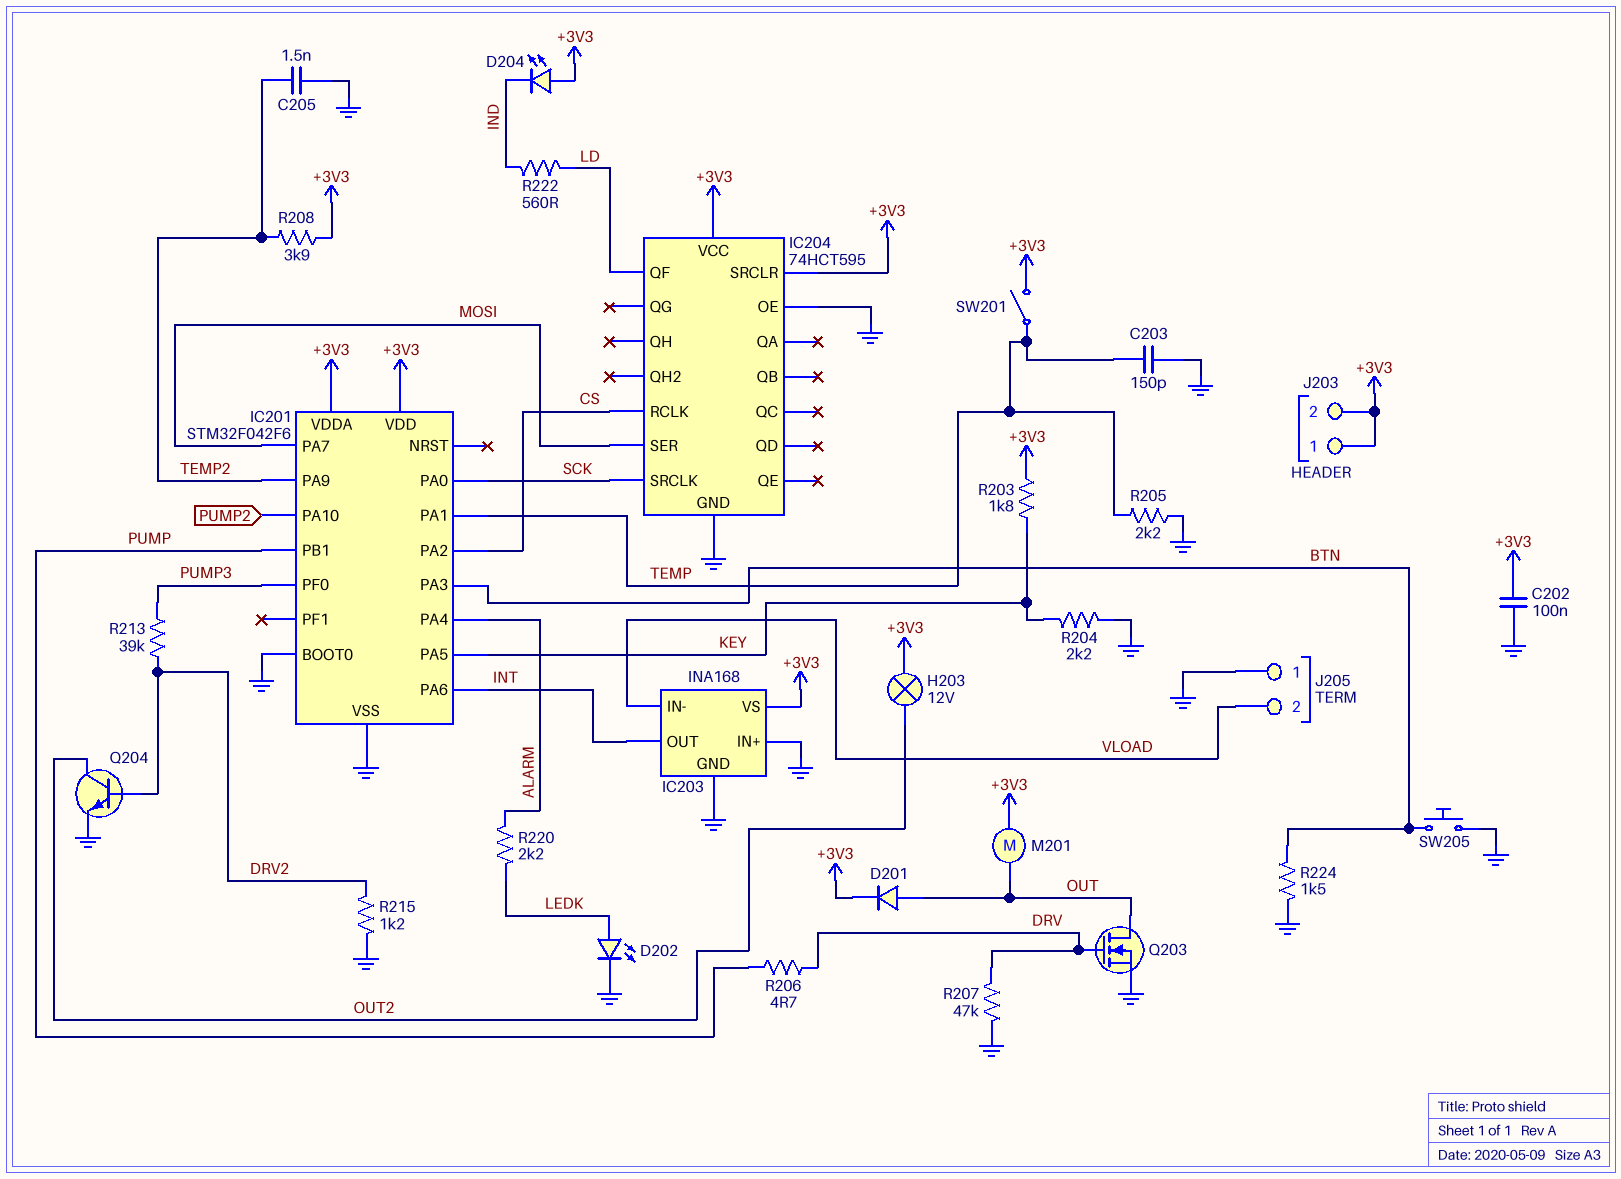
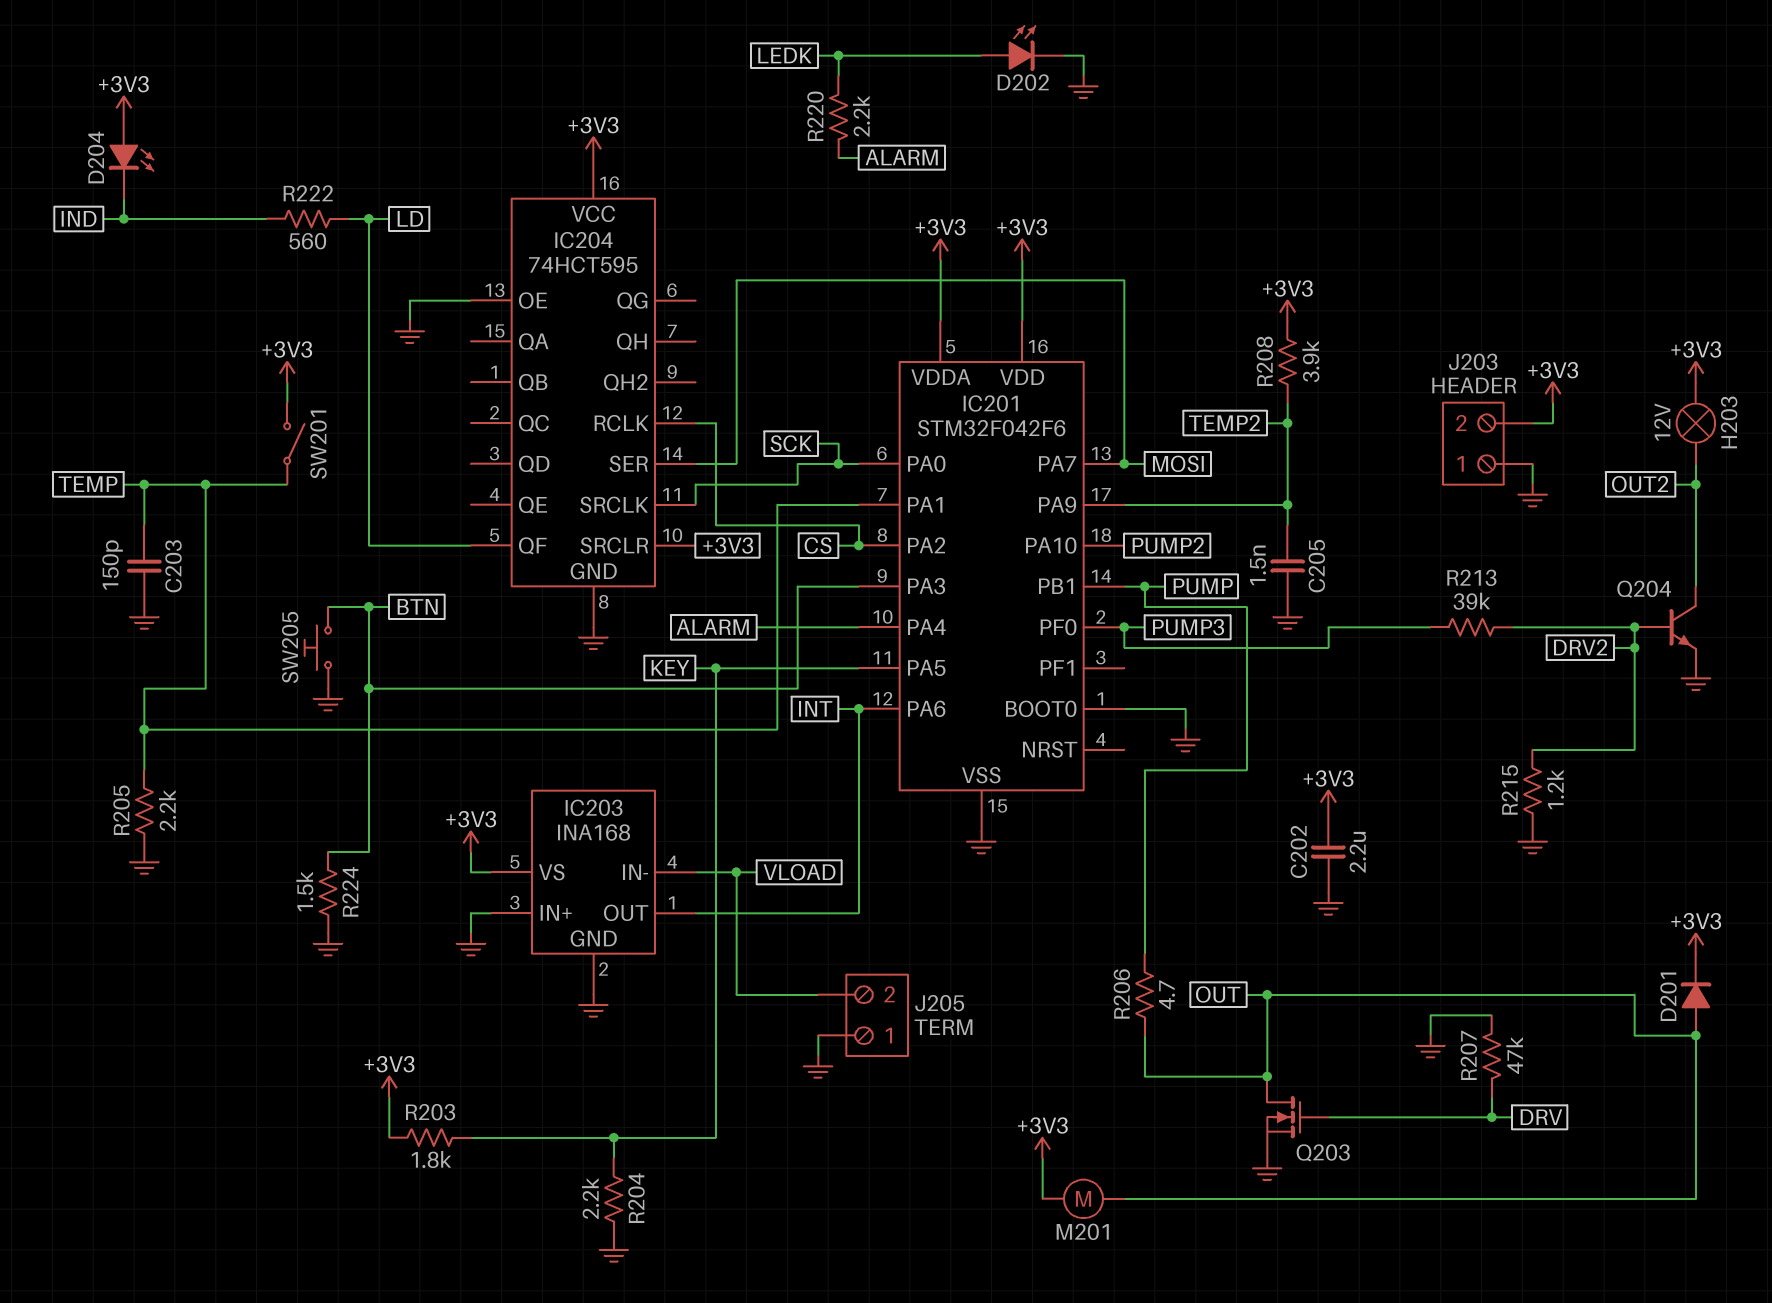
C202: 100nF (+3V3, GND) -> 2.2uF (+3V3, GND)
J203 pin 1: +3V3 -> GND
R206: 4.7 (DRV, PUMP) -> 4.7 (OUT, PUMP)

